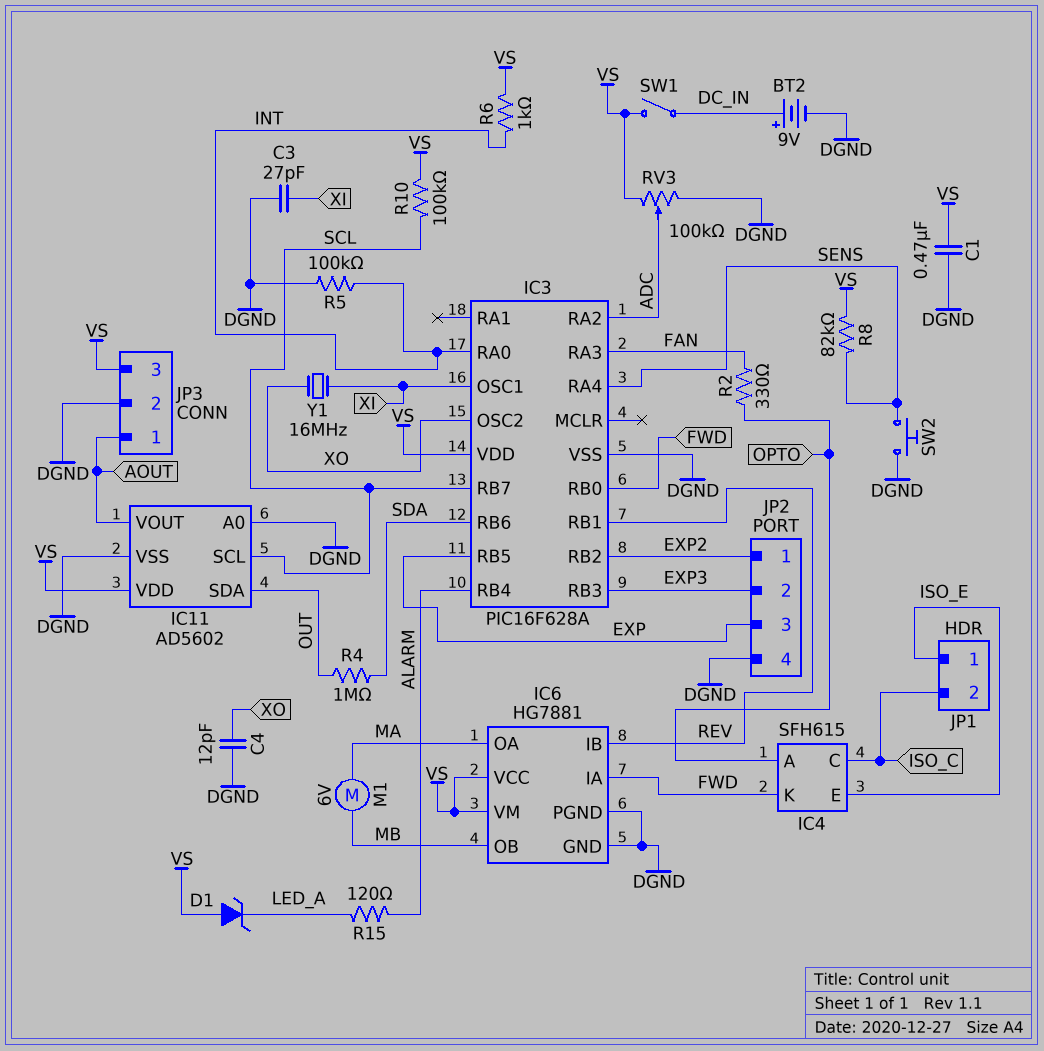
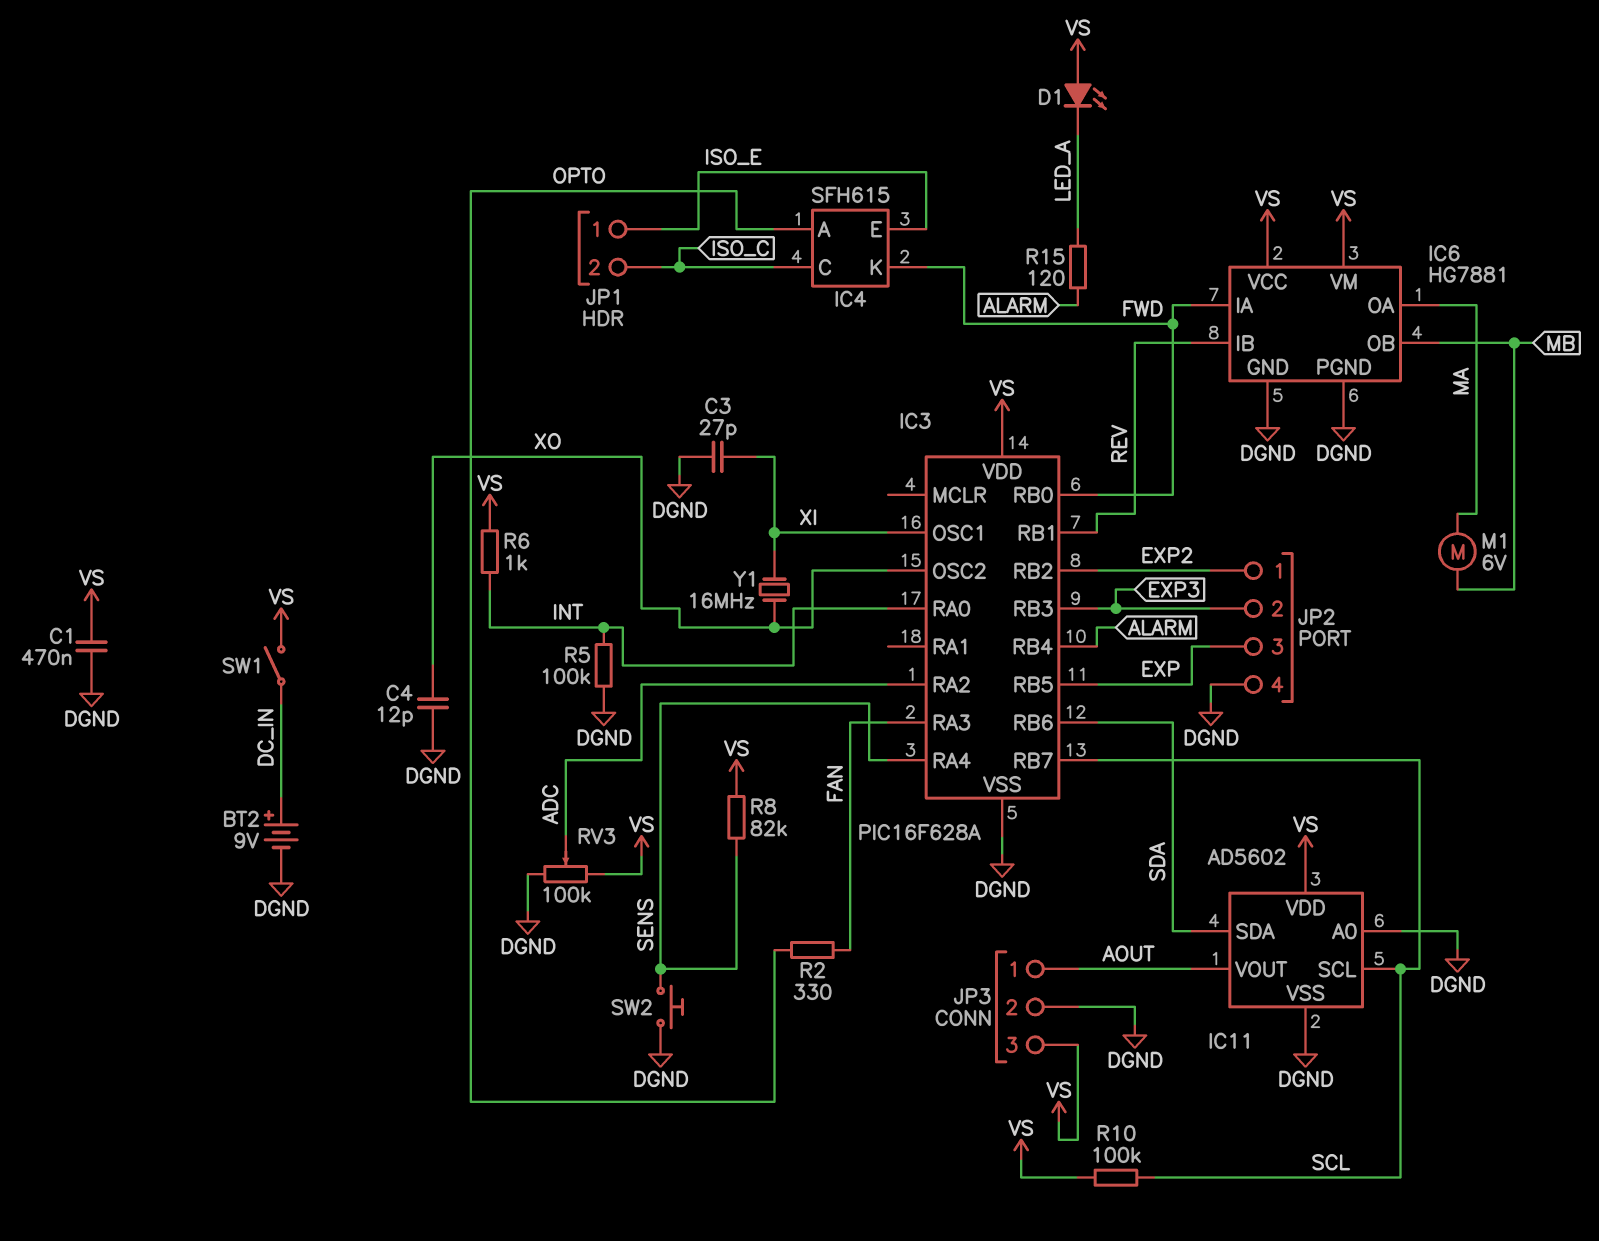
D1: zener (A VS, K LED_A) -> LED (A VS, K LED_A)
IC11 pin SDA: OUT -> SDA
R4: 1M (OUT, SDA) -> none

